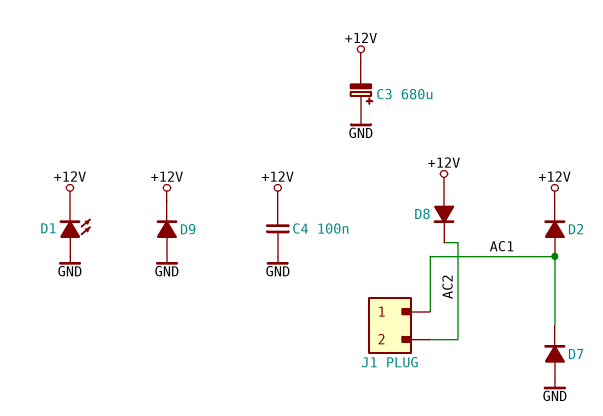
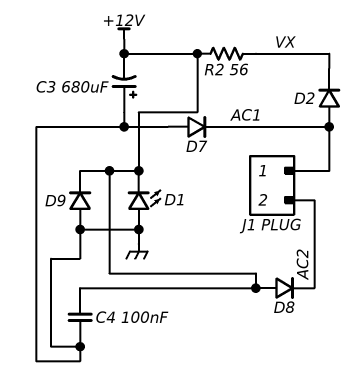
D2: diode (A AC1, K +12V) -> diode (A AC1, K VX)
R2: none -> 56 (+12V, VX)

